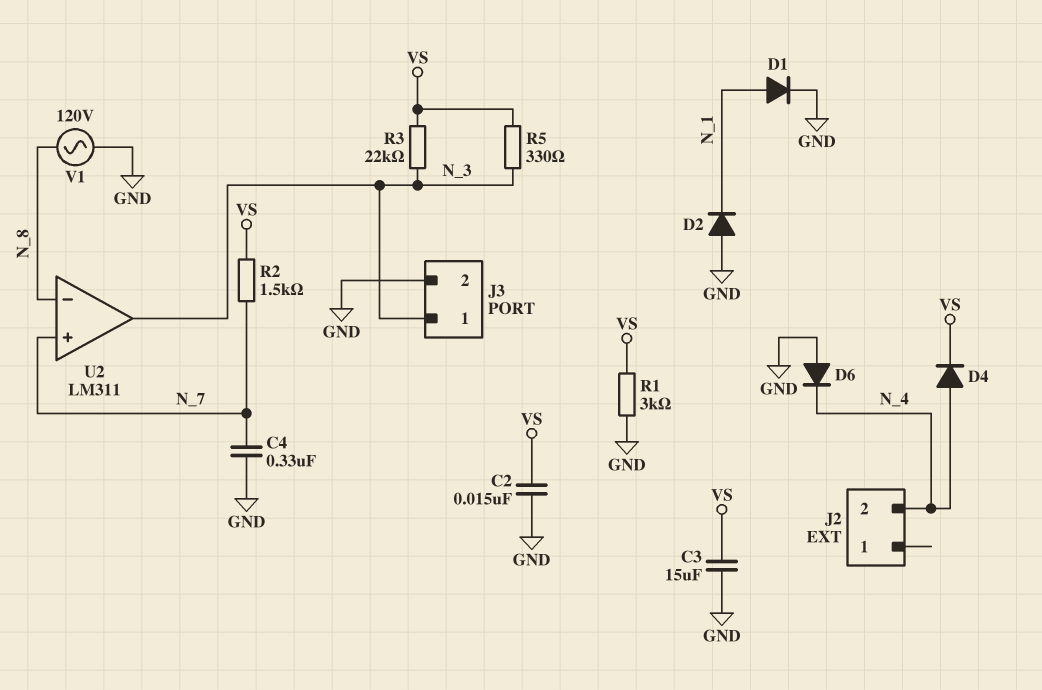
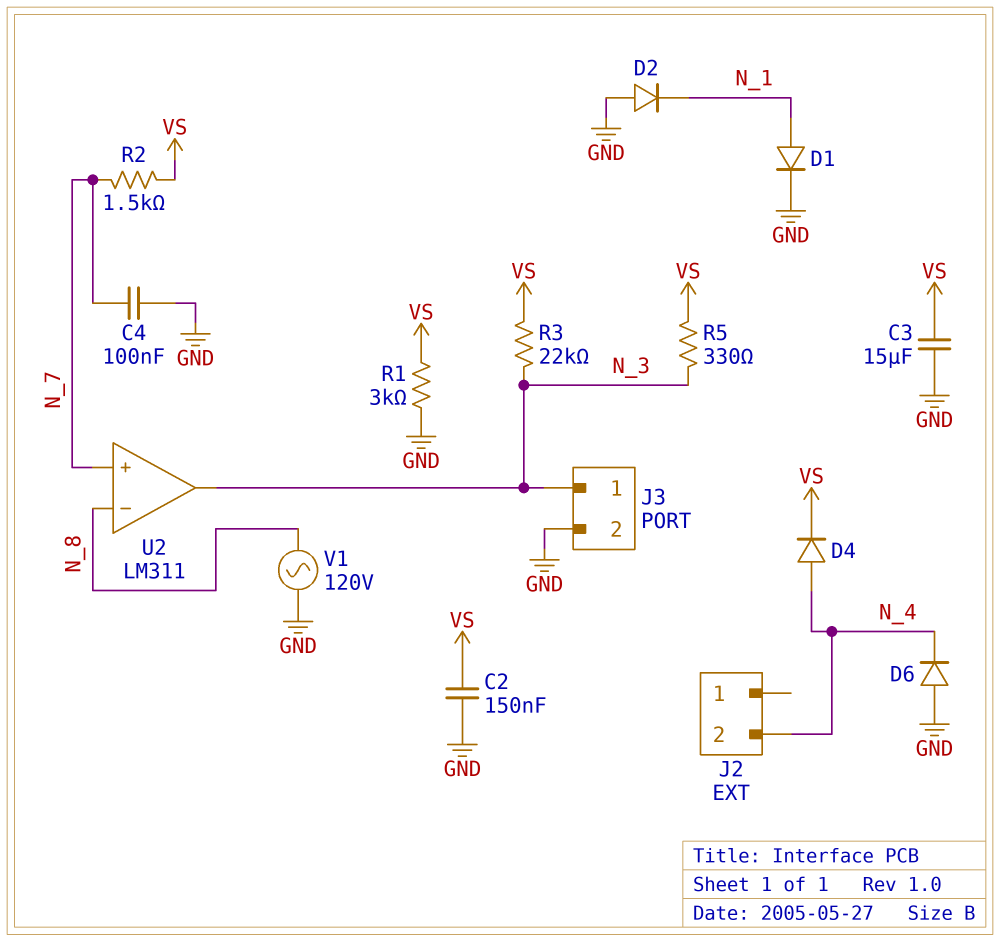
C2: 15nF (GND, VS) -> 150nF (GND, VS)
C4: 330nF (GND, N_7) -> 100nF (GND, N_7)

